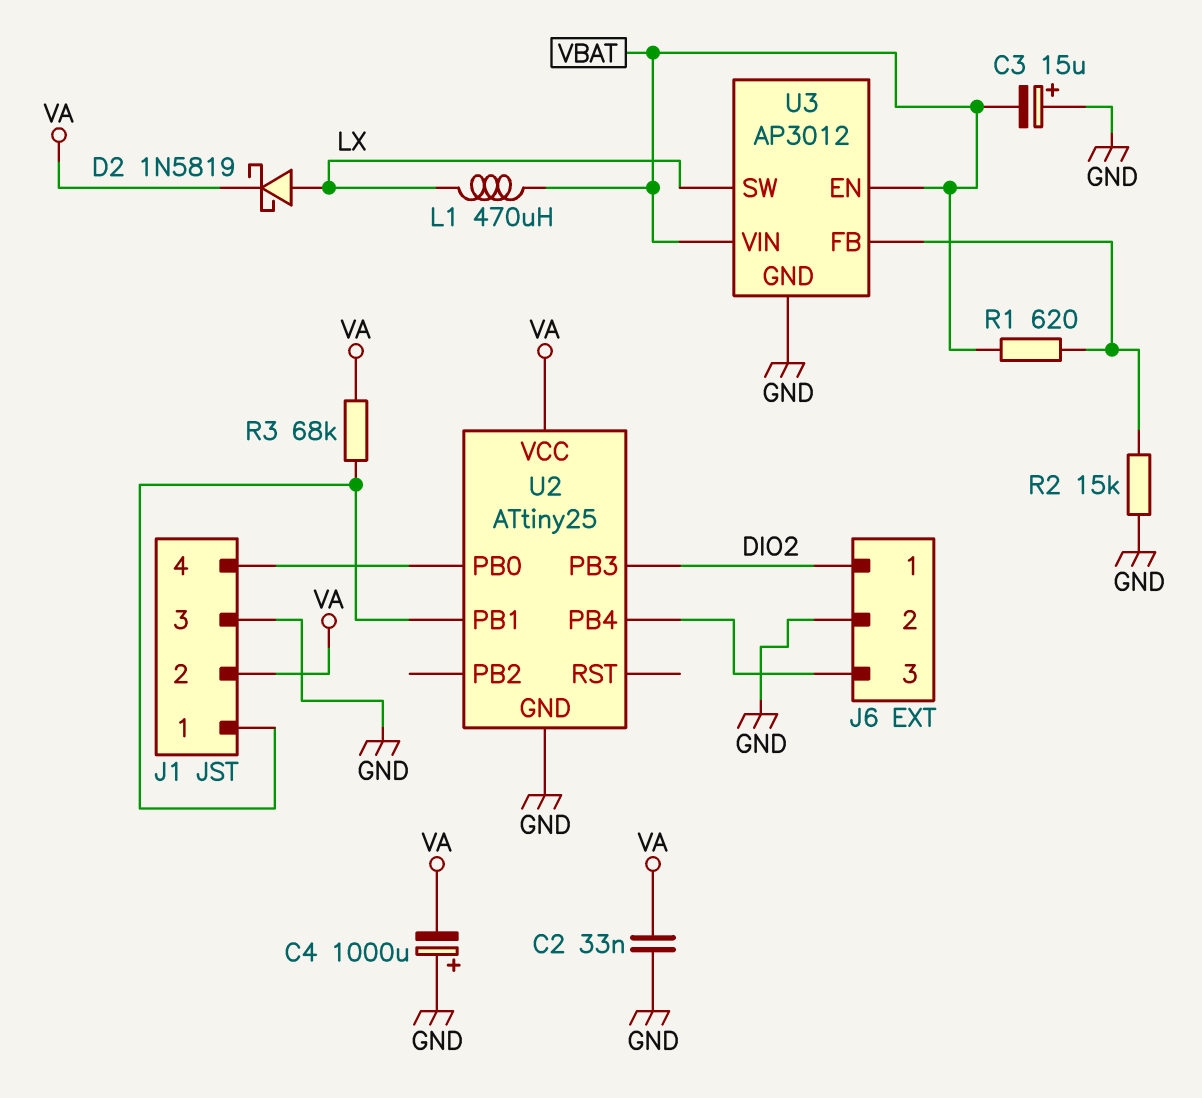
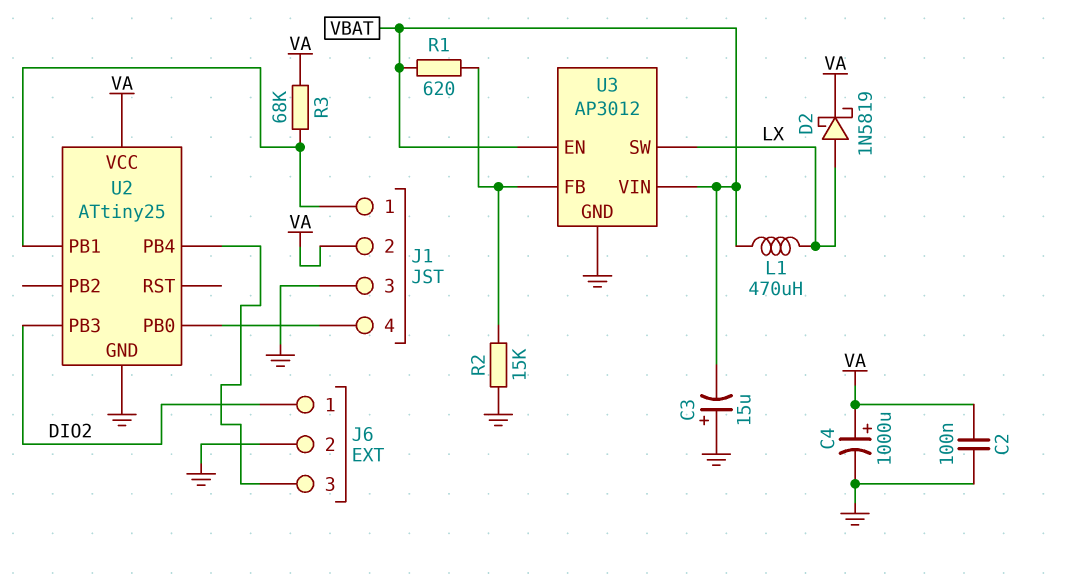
C2: 33nF (GND, VA) -> 100nF (GND, VA)
C4: 1000uF (plus GND, minus VA) -> 1000uF (plus VA, minus GND)

